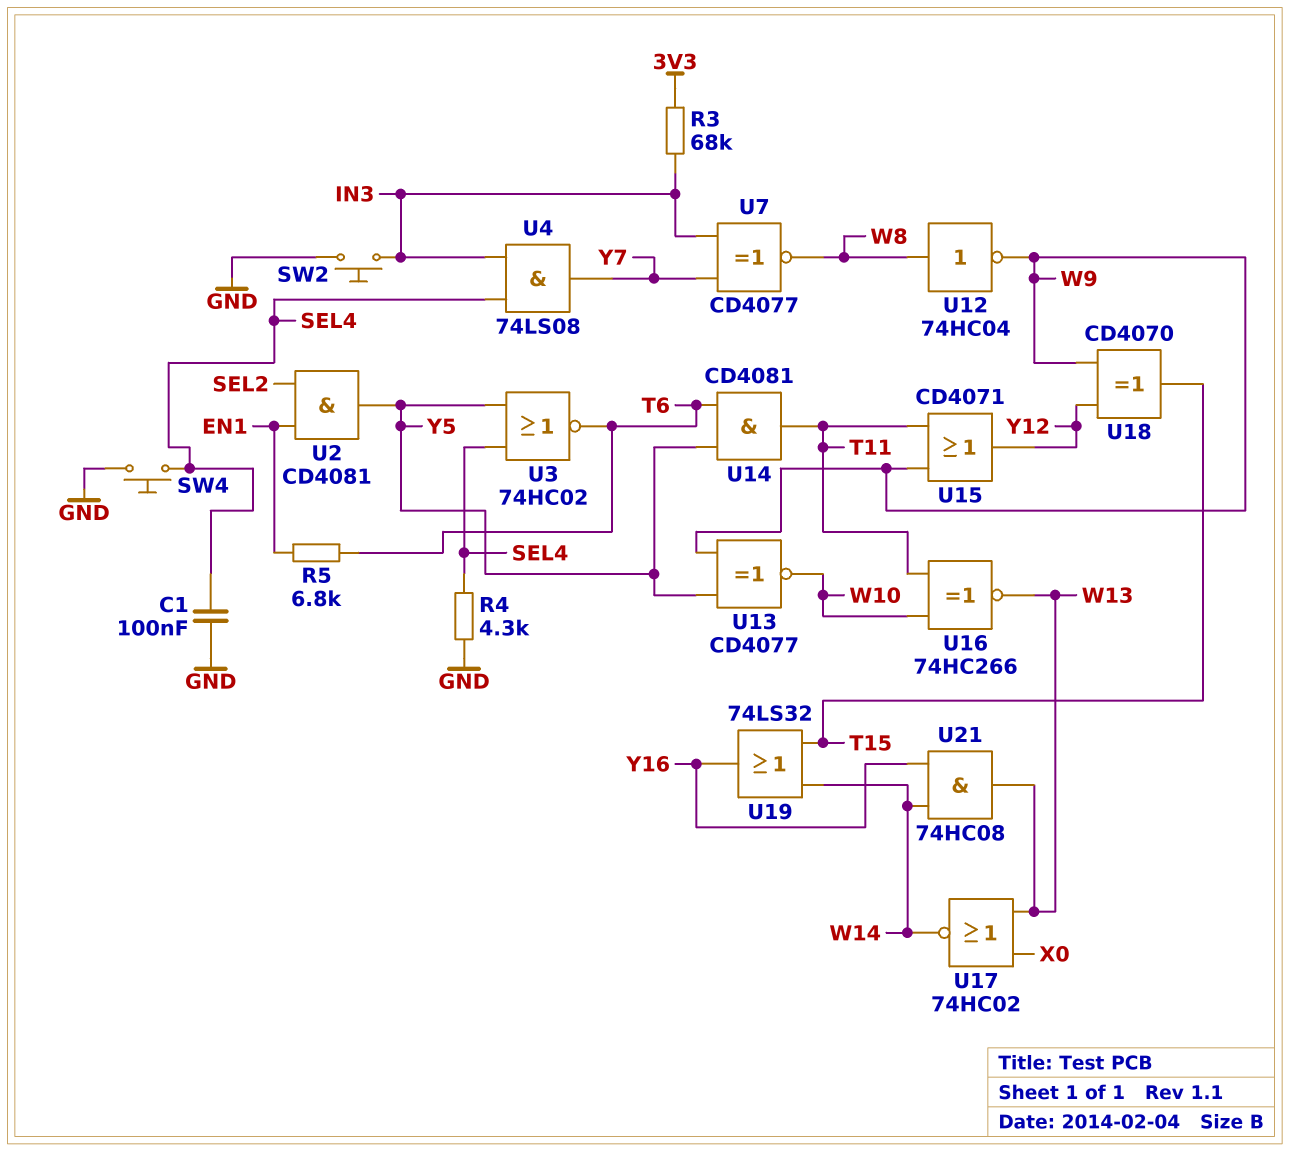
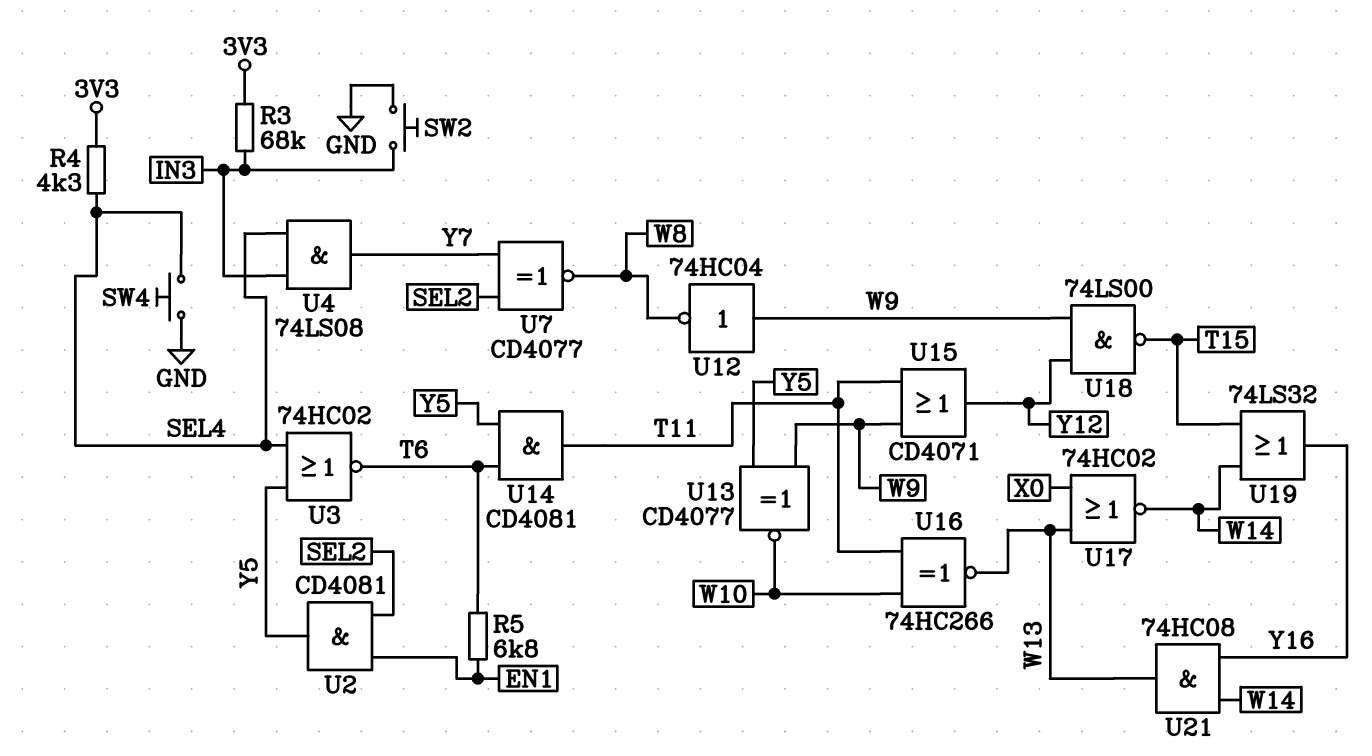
C1: 100nF (GND, SEL4) -> none
R4: 4.3k (GND, SEL4) -> 4.3k (3V3, SEL4)
U7: XNOR CD4077 (in IN3, in Y7, out W8) -> XNOR CD4077 (in SEL2, in Y7, out W8)
U12: NOT 74HC04 (in W8, out W9) -> NOT 74HC04 (in W9, out W8)
U18: XOR CD4070 (in W9, in Y12, out T15) -> NAND 74LS00 (in W9, in Y12, out T15)

